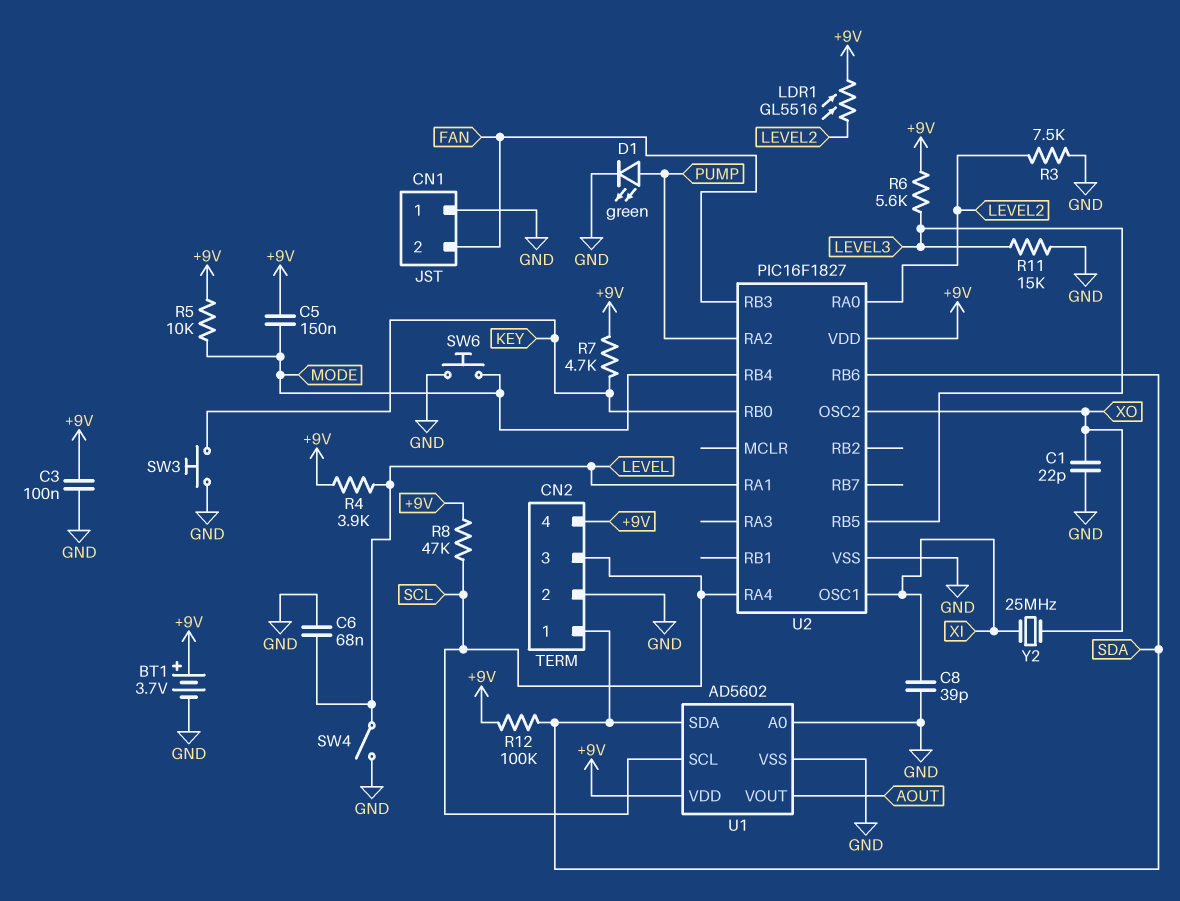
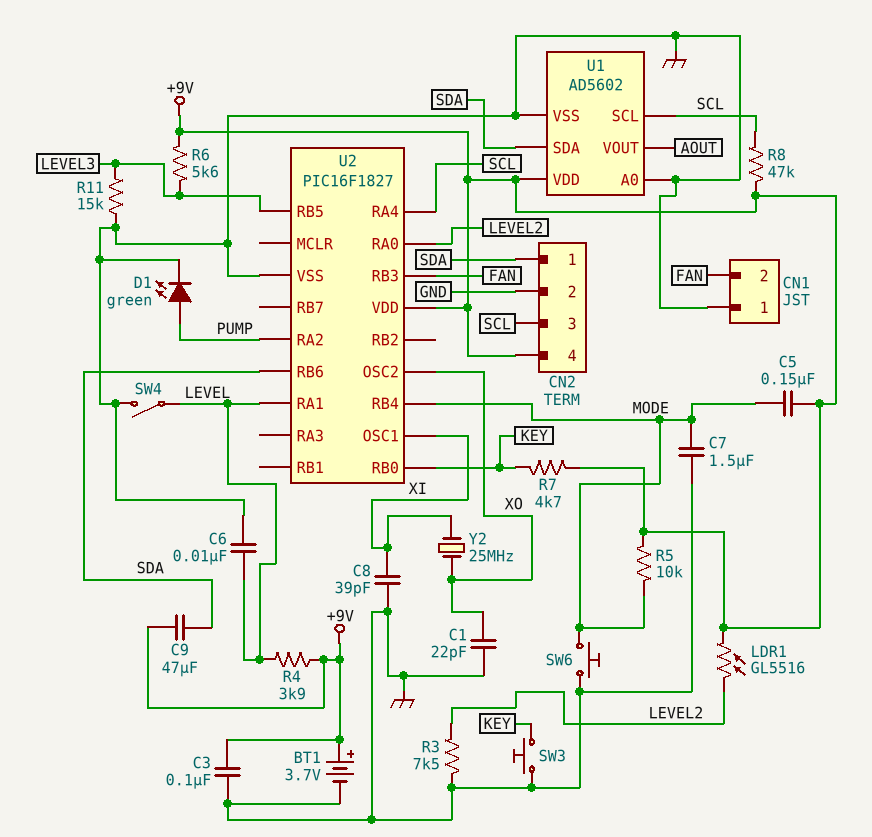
C6: 68nF (GND, LEVEL) -> 10nF (GND, LEVEL)
C7: none -> 1.5uF (GND, MODE)
C9: none -> 47uF (+9V, SDA)
R12: 100k (+9V, SDA) -> none

